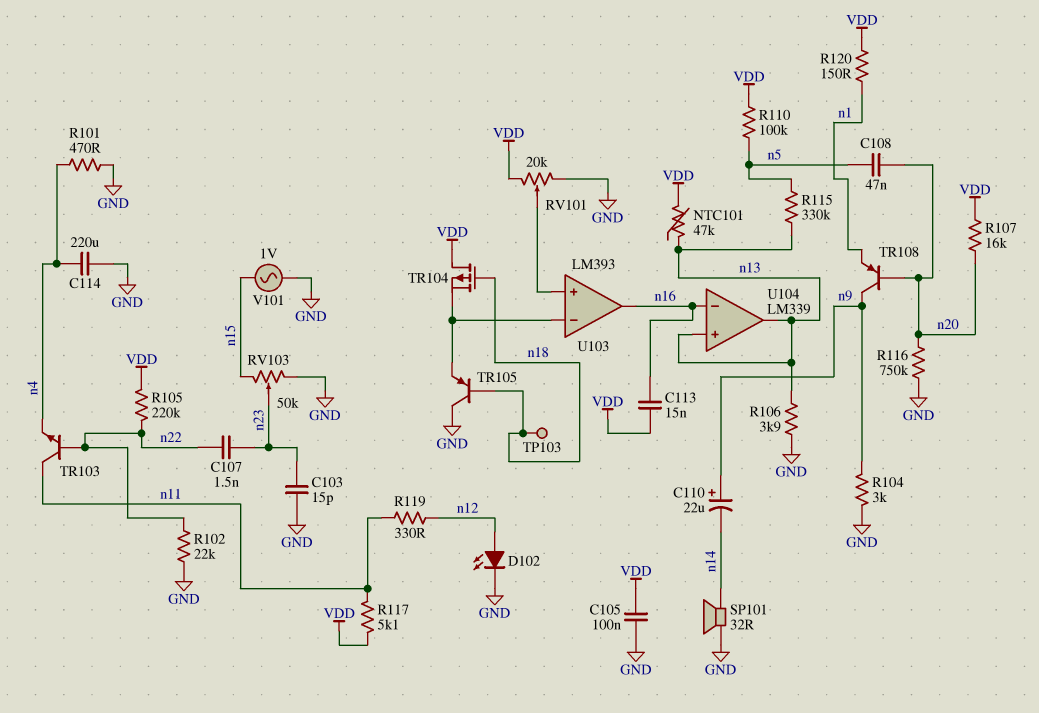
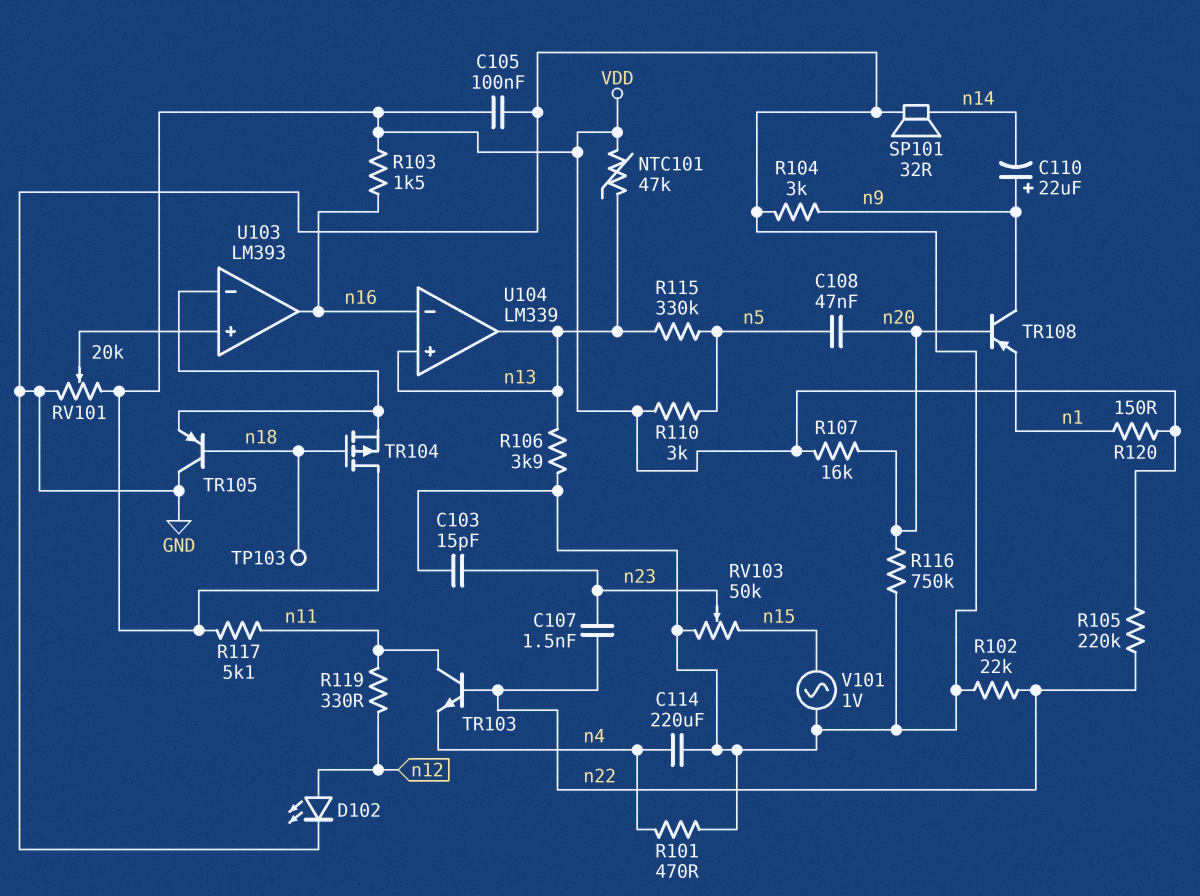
C113: 15nF (VDD, n16) -> none
R103: none -> 1.5k (VDD, n16)
R110: 100k (VDD, n5) -> 3k (VDD, n5)

